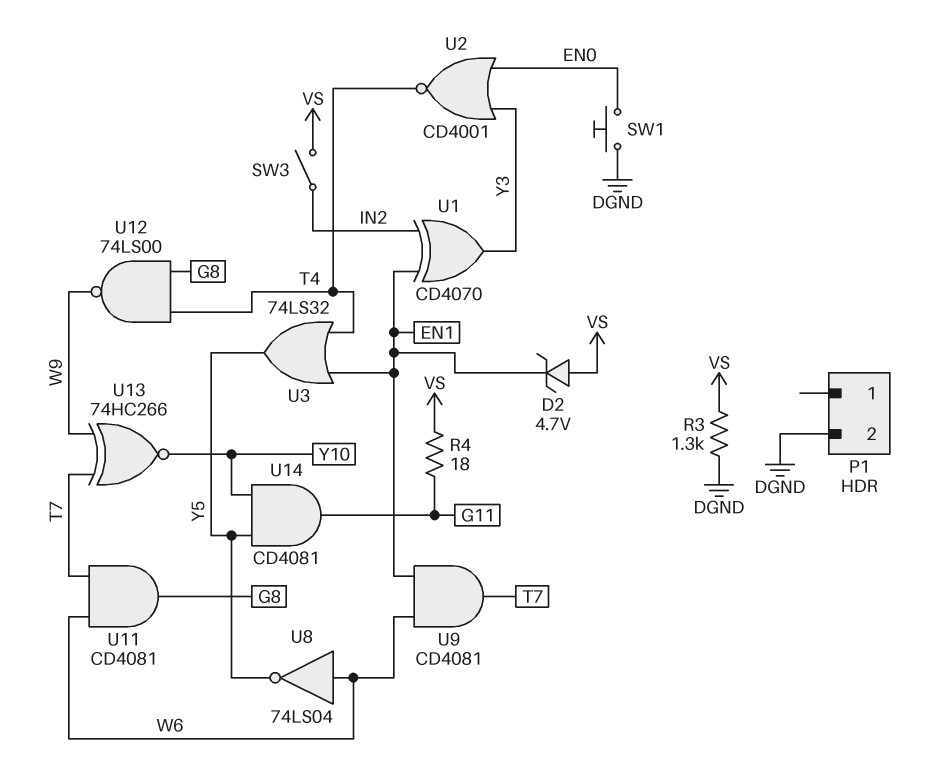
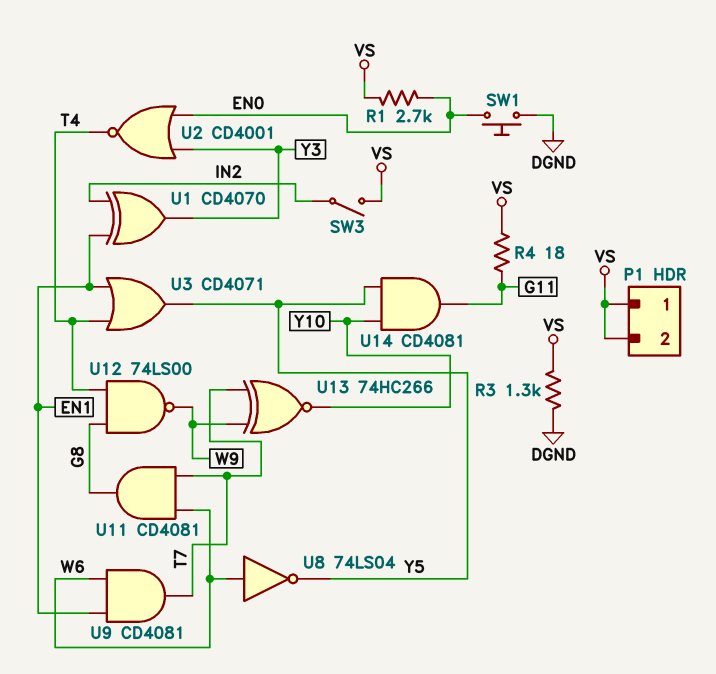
D2: zener 4.7V (A VS, K EN1) -> none
P1 pin 1: none -> VS
P1 pin 2: DGND -> VS
R1: none -> 2.7k (EN0, VS)
U3: OR 74LS32 (in EN1, in T4, out Y5) -> OR CD4071 (in EN1, in T4, out Y5)

